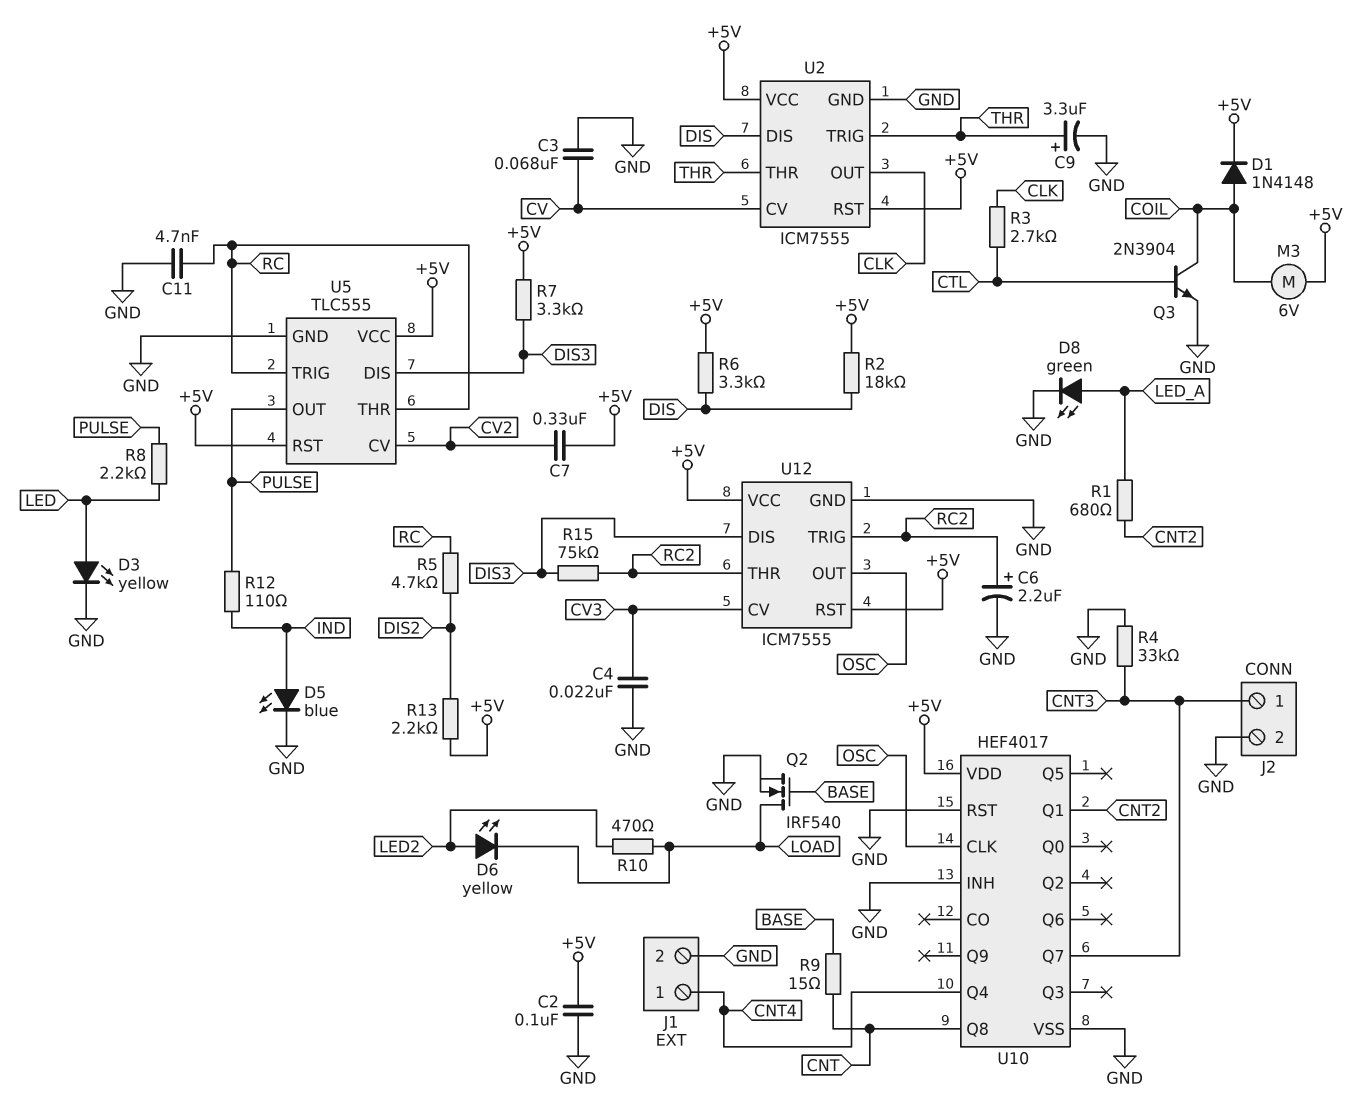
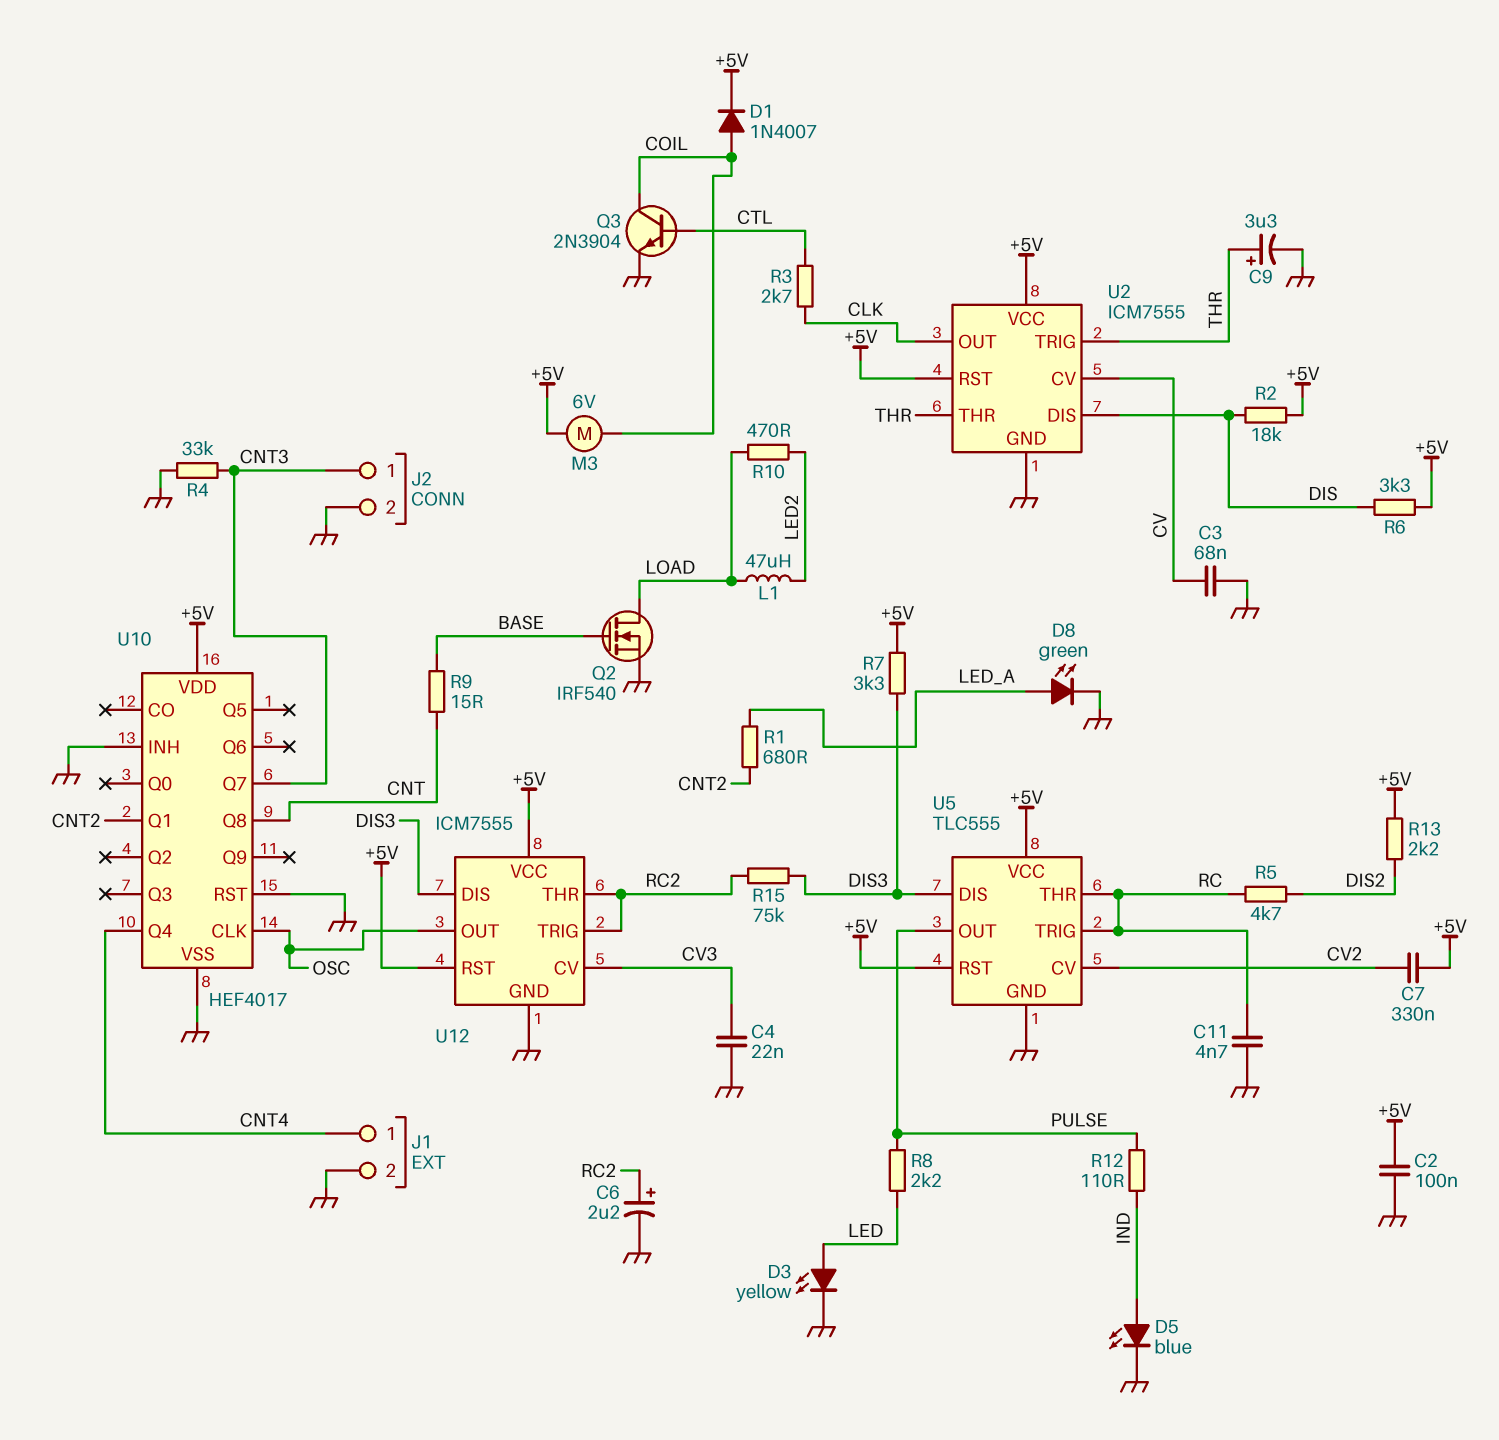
D1: diode 1N4148 (A COIL, K +5V) -> diode 1N4007 (A COIL, K +5V)
D6: LED yellow (A LED2, K LOAD) -> none
L1: none -> 47uH (LED2, LOAD)

